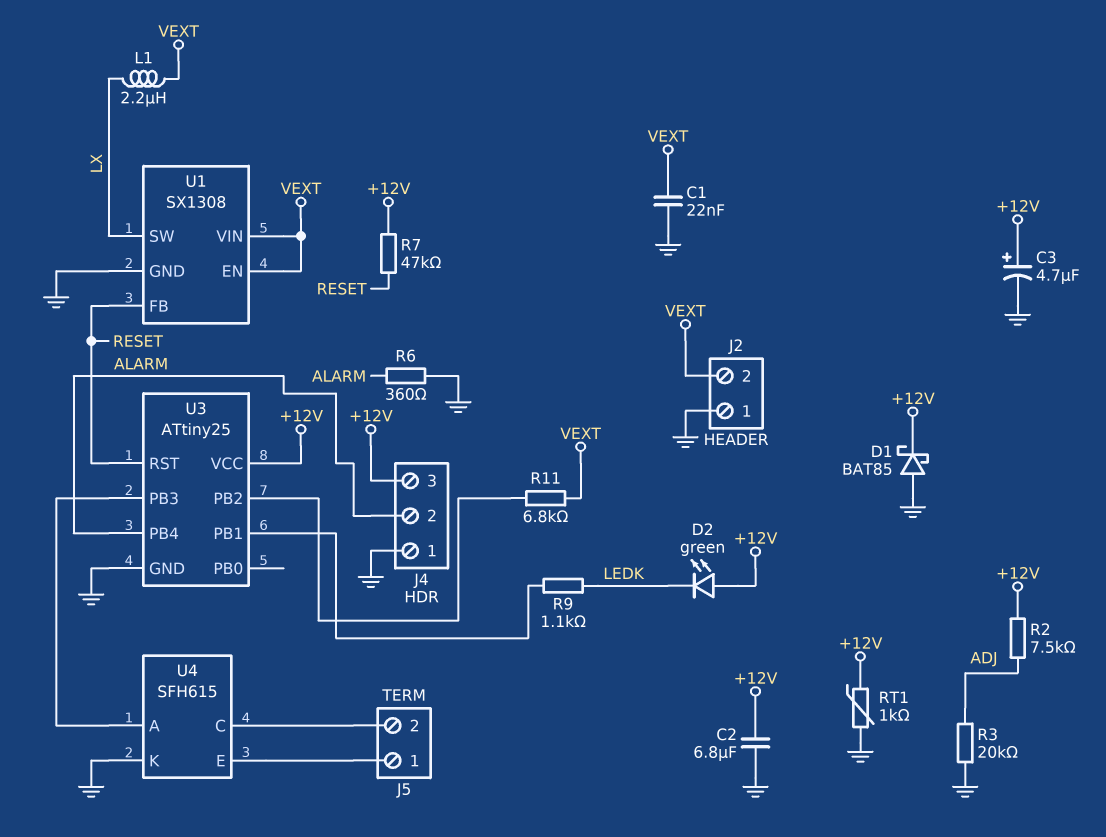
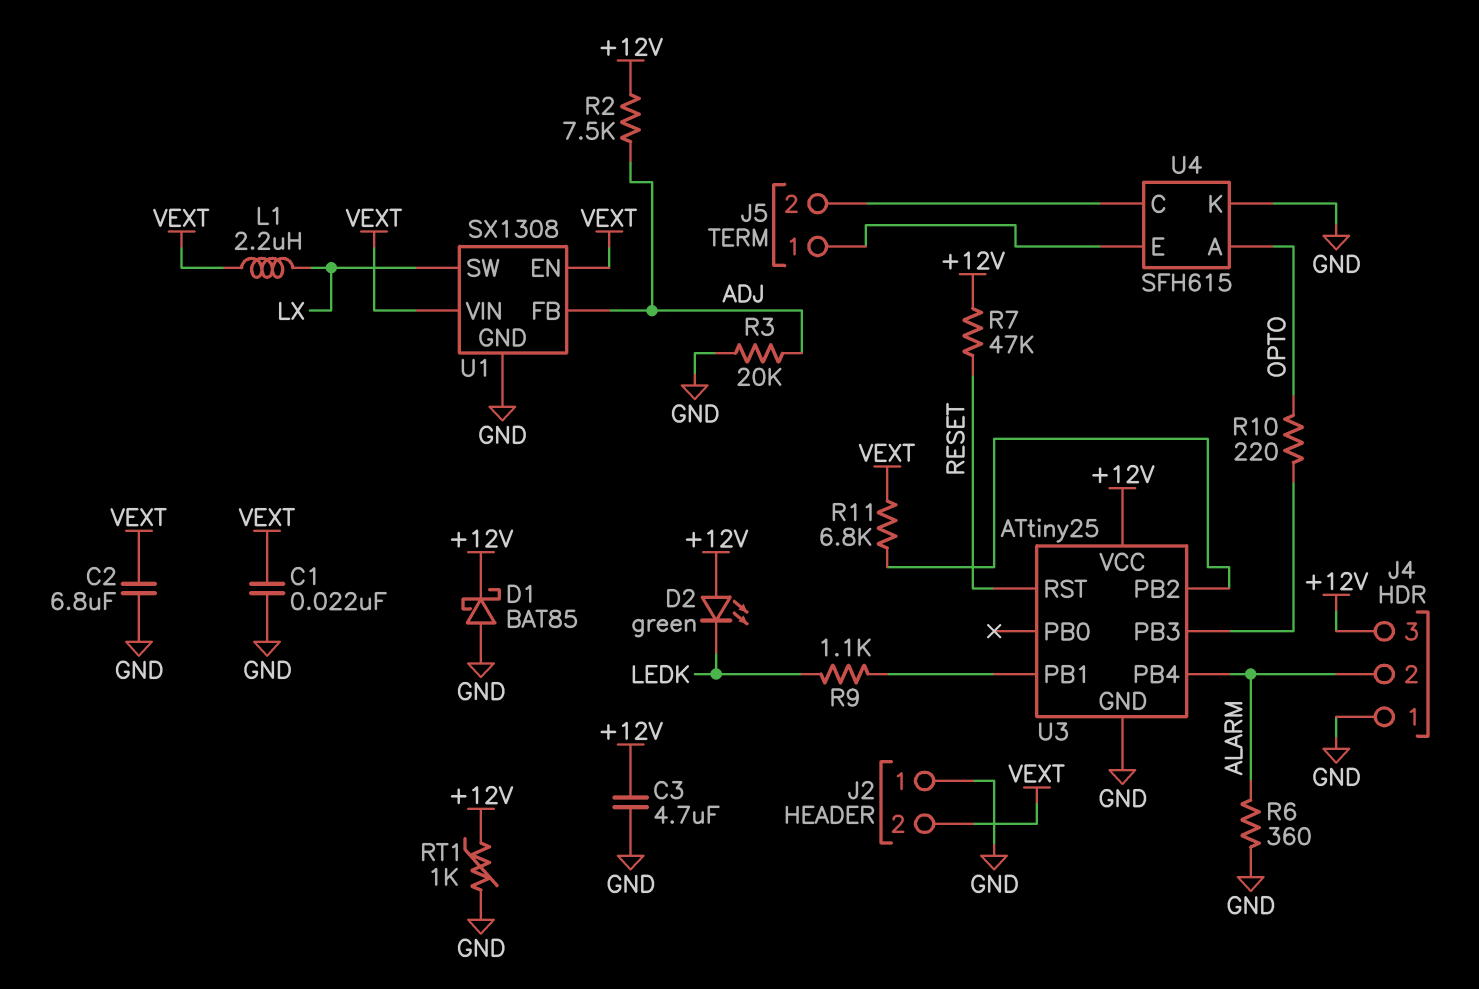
C2: 6.8uF (+12V, GND) -> 6.8uF (GND, VEXT)
C3: 4.7uF (plus +12V, minus GND) -> 4.7uF (+12V, GND)
R10: none -> 220 (OPTO, U3/PB3)
U1 pin FB: RESET -> ADJ
U4 pin A: U3/PB3 -> OPTO

